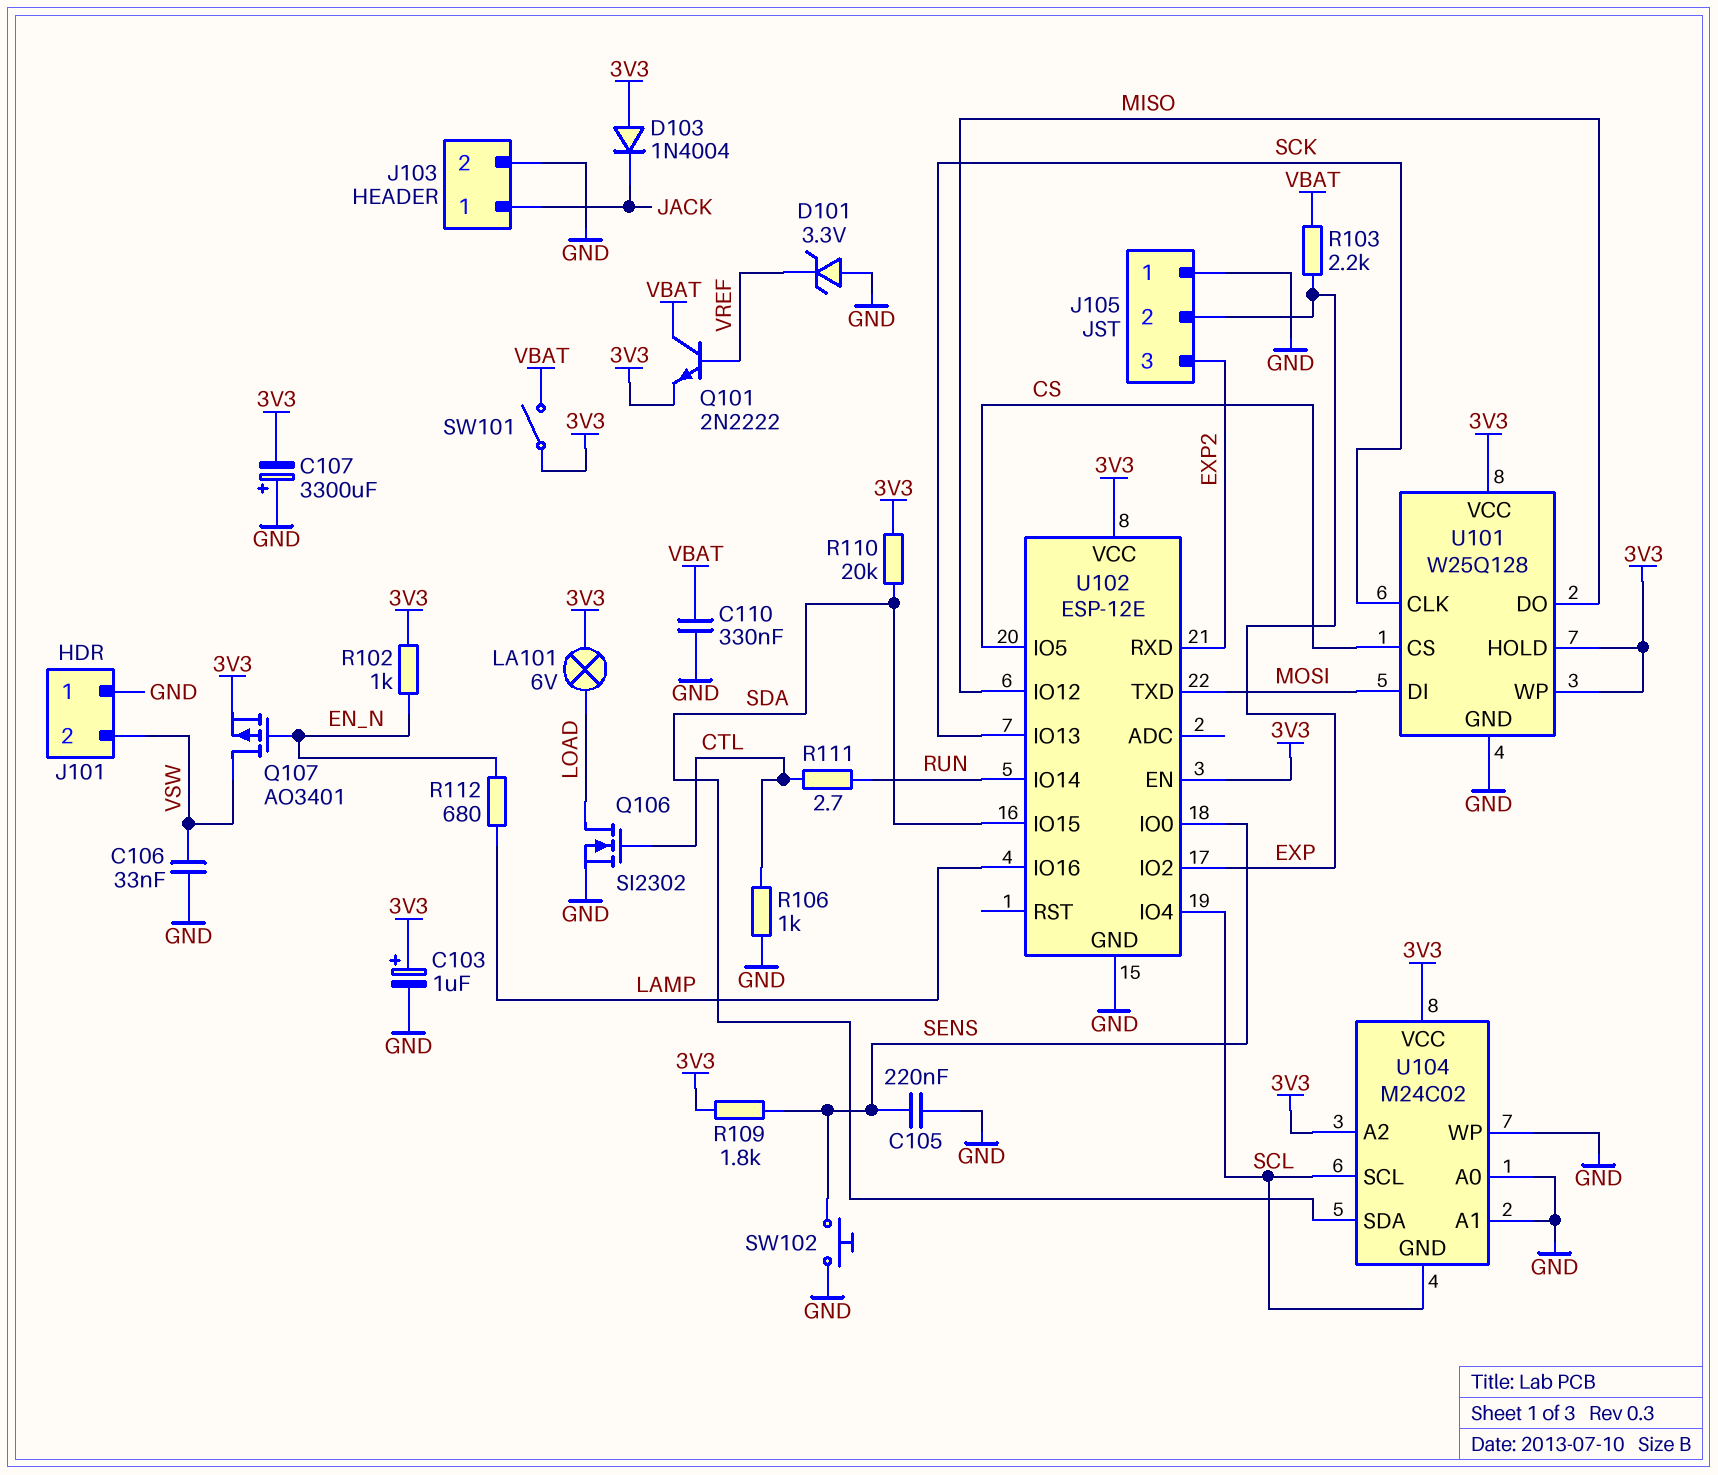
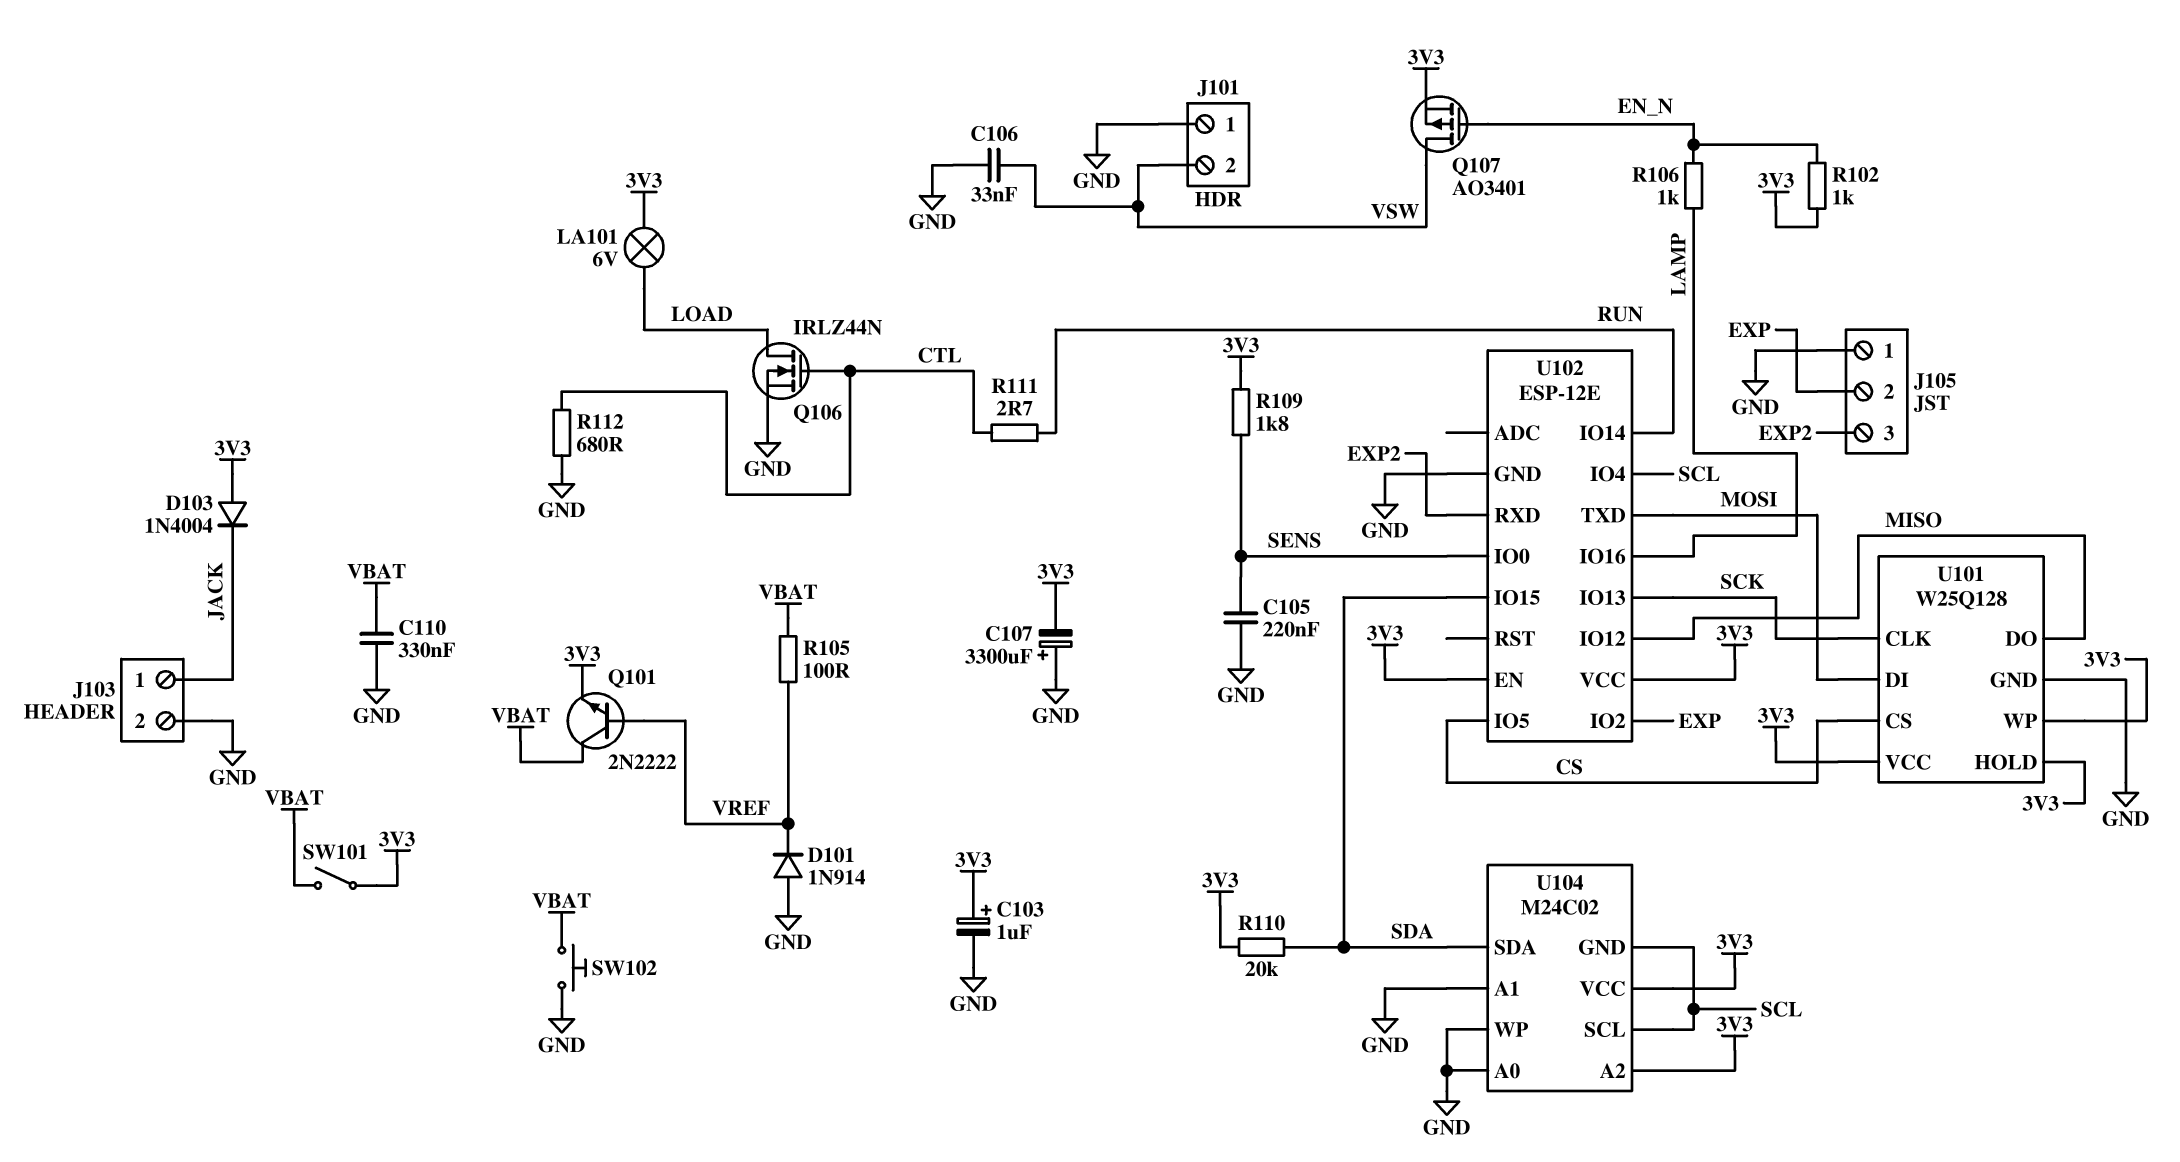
D101: zener 3.3V (A GND, K VREF) -> diode 1N914 (A GND, K VREF)
Q106: NMOS SI2302 (G CTL, D LOAD, S GND) -> NMOS IRLZ44N (G CTL, D LOAD, S GND)
R103: 2.2k (EXP, VBAT) -> none
R105: none -> 100 (VBAT, VREF)
R106: 1k (CTL, GND) -> 1k (EN_N, LAMP)
R112: 680 (EN_N, LAMP) -> 680 (CTL, GND)
SW102: button (GND, SENS) -> button (GND, VBAT)

